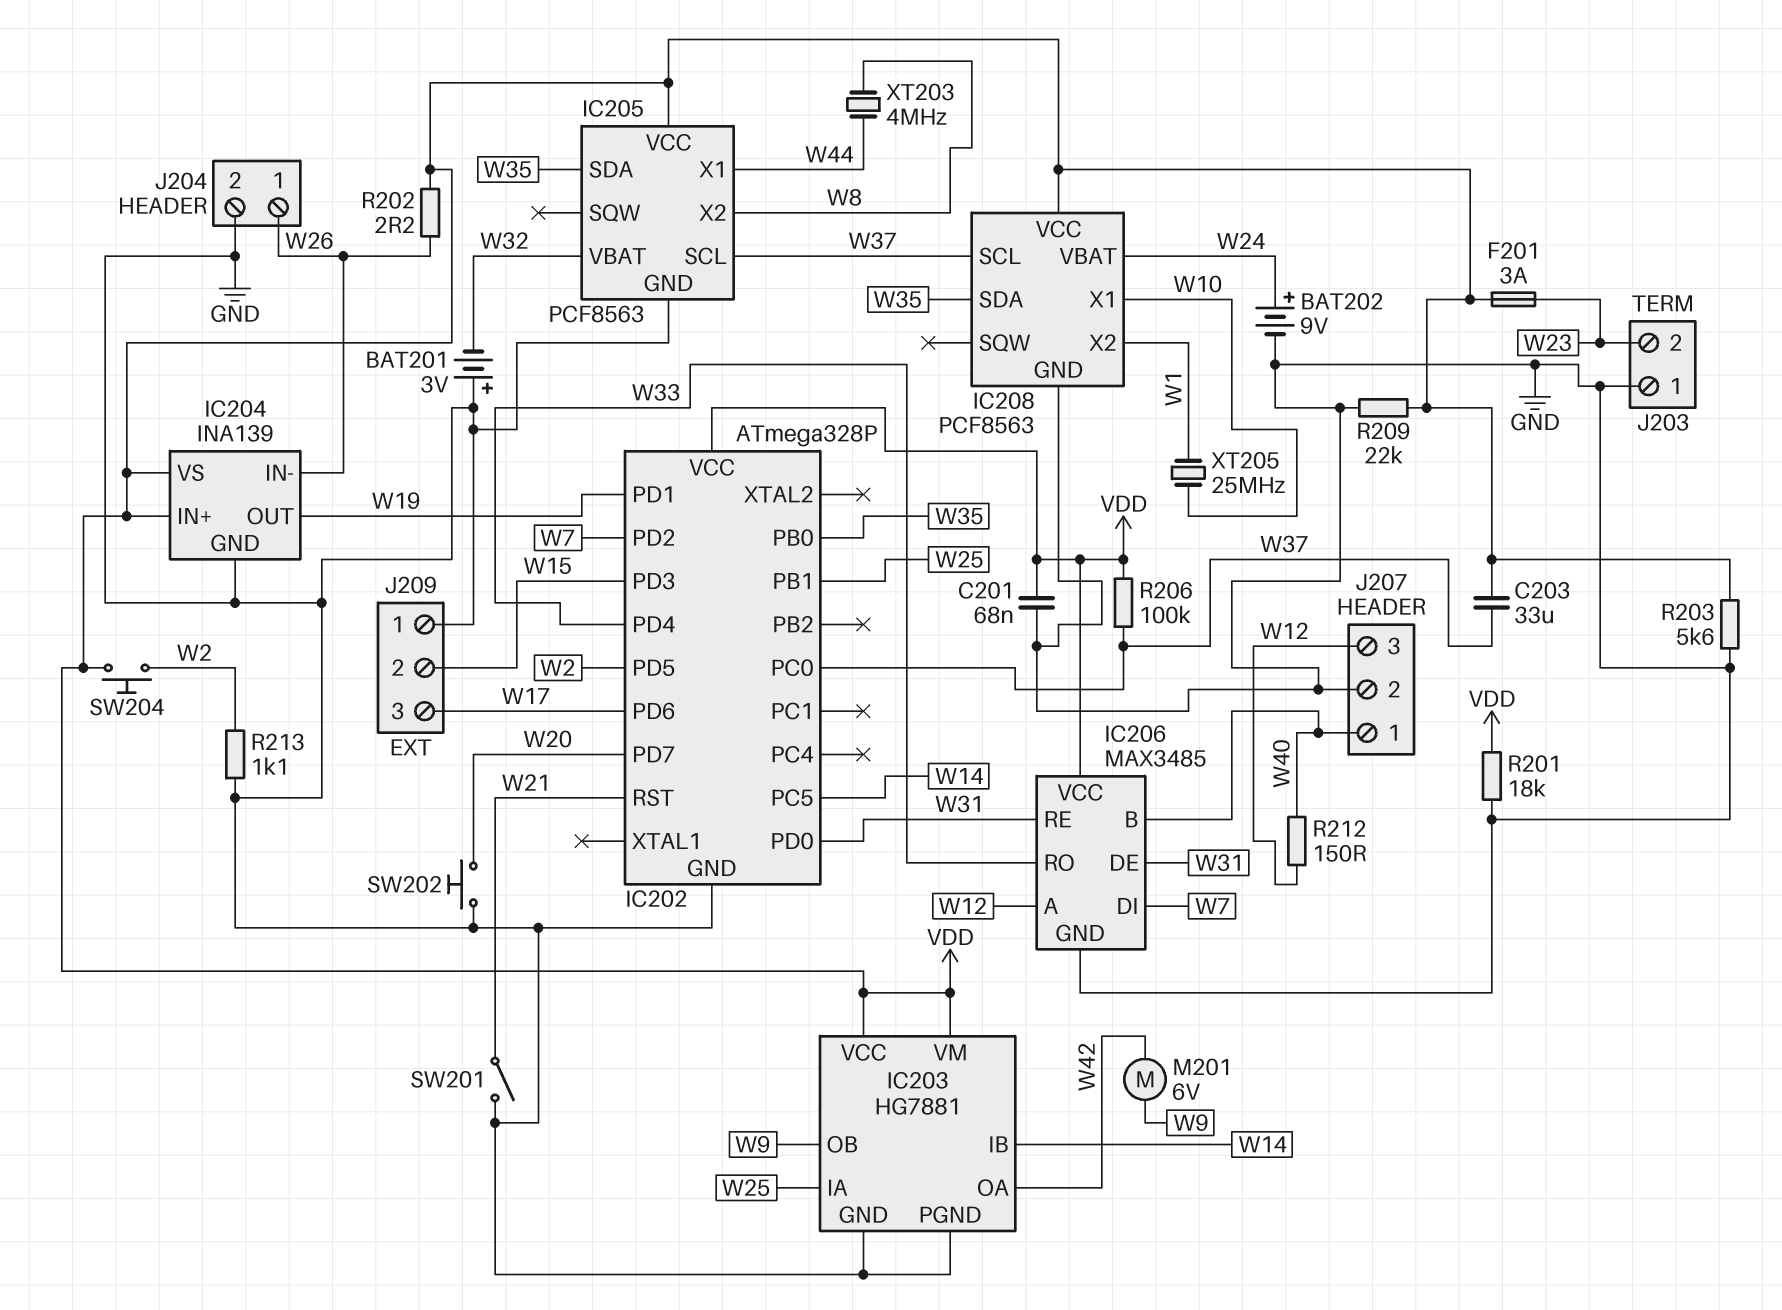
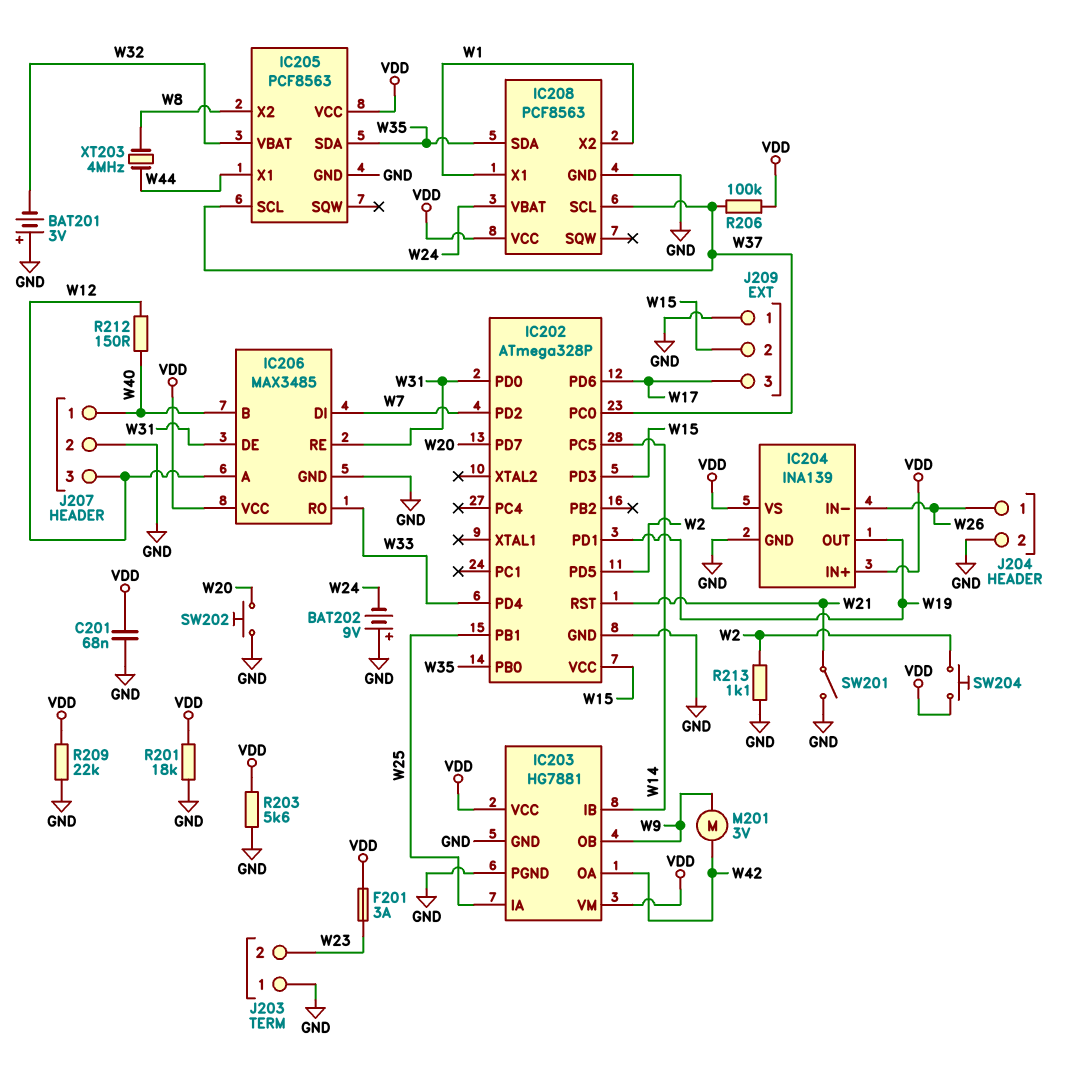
BAT202: 9V (plus W24, minus GND) -> 9V (plus GND, minus W24)
C203: 33uF (VDD, W37) -> none
IC202 pin VCC: VDD -> W15
IC208 pin X1: W10 -> W1
M201: motor 6V (W9, W42) -> motor 3V (W9, W42)
R202: 2.2 (VDD, W26) -> none
XT205: 25MHz (W1, W10) -> none

